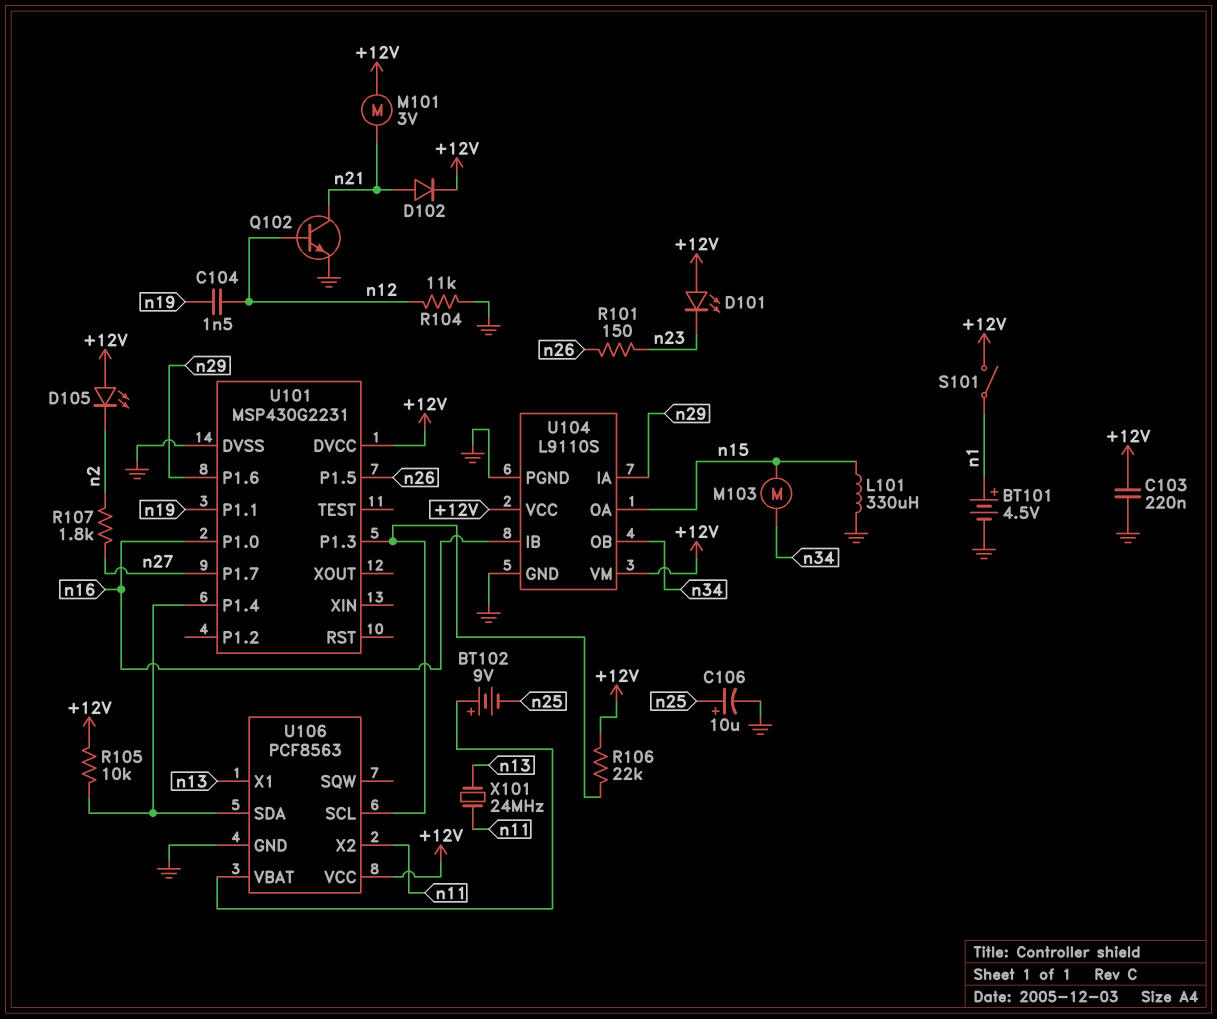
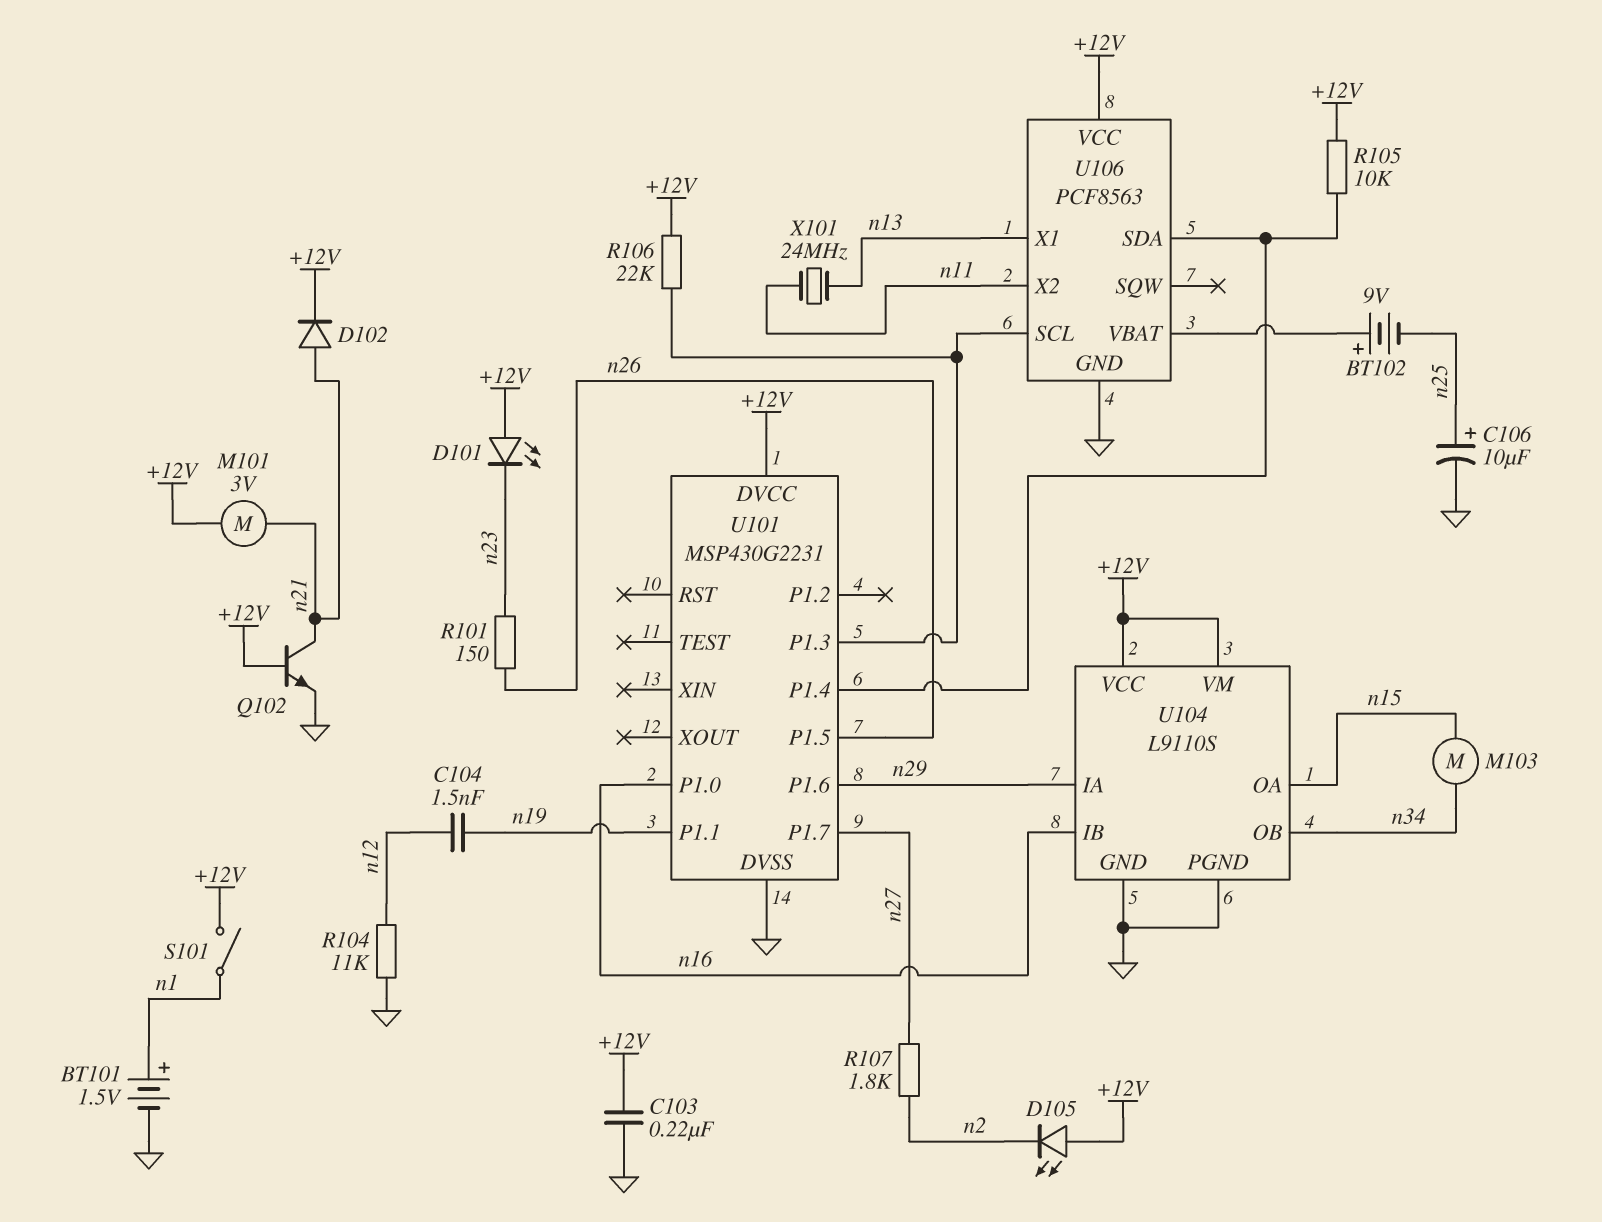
BT101: 4.5V (plus n1, minus GND) -> 1.5V (plus n1, minus GND)
L101: 330uH (GND, n15) -> none
Q102: NPN (B n12, C n21, E GND) -> NPN (B +12V, C n21, E GND)

